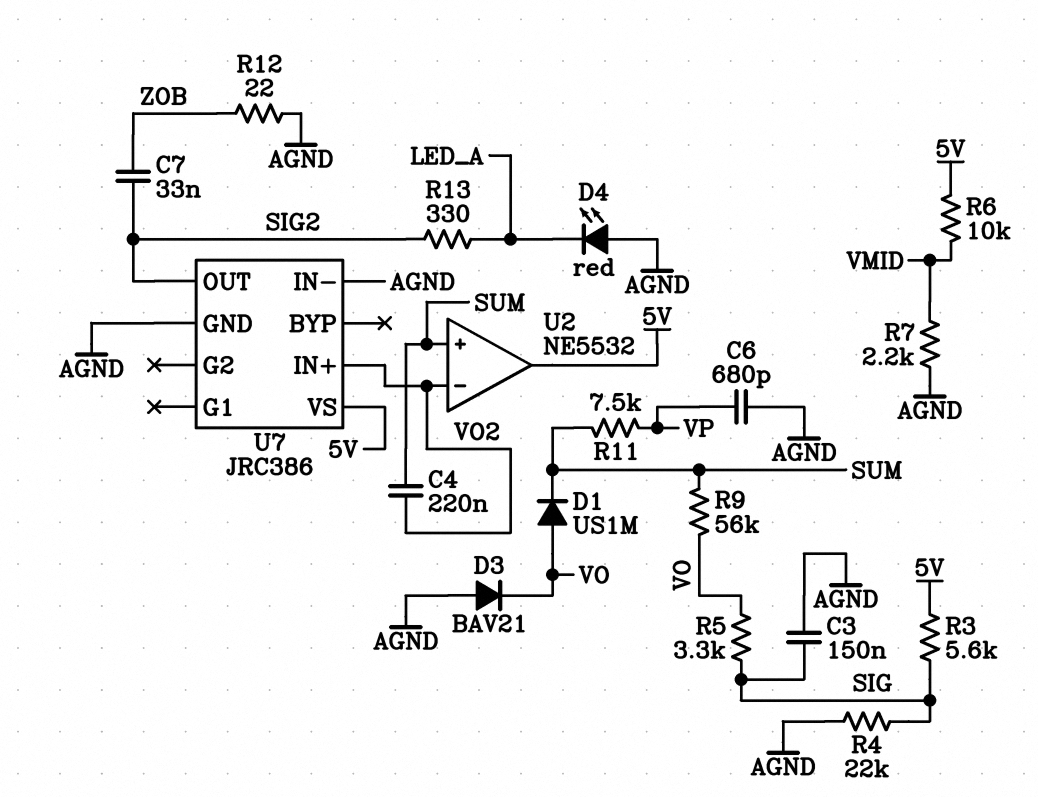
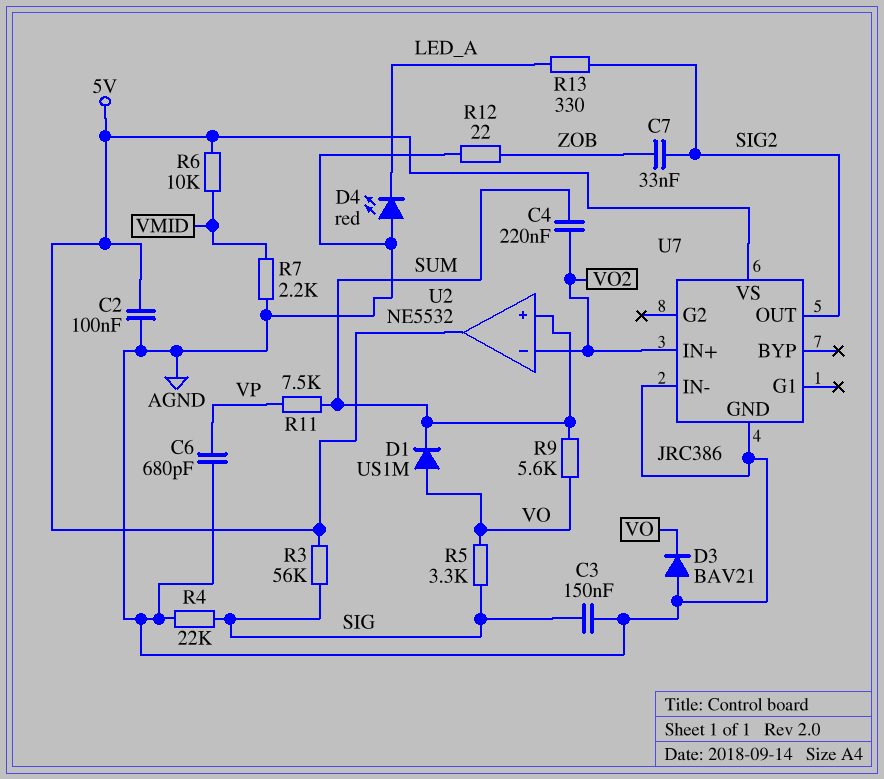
C2: none -> 100nF (5V, AGND)
R3: 5.6k (5V, SIG) -> 56k (5V, SIG)
R9: 56k (SUM, VO) -> 5.6k (SUM, VO)

